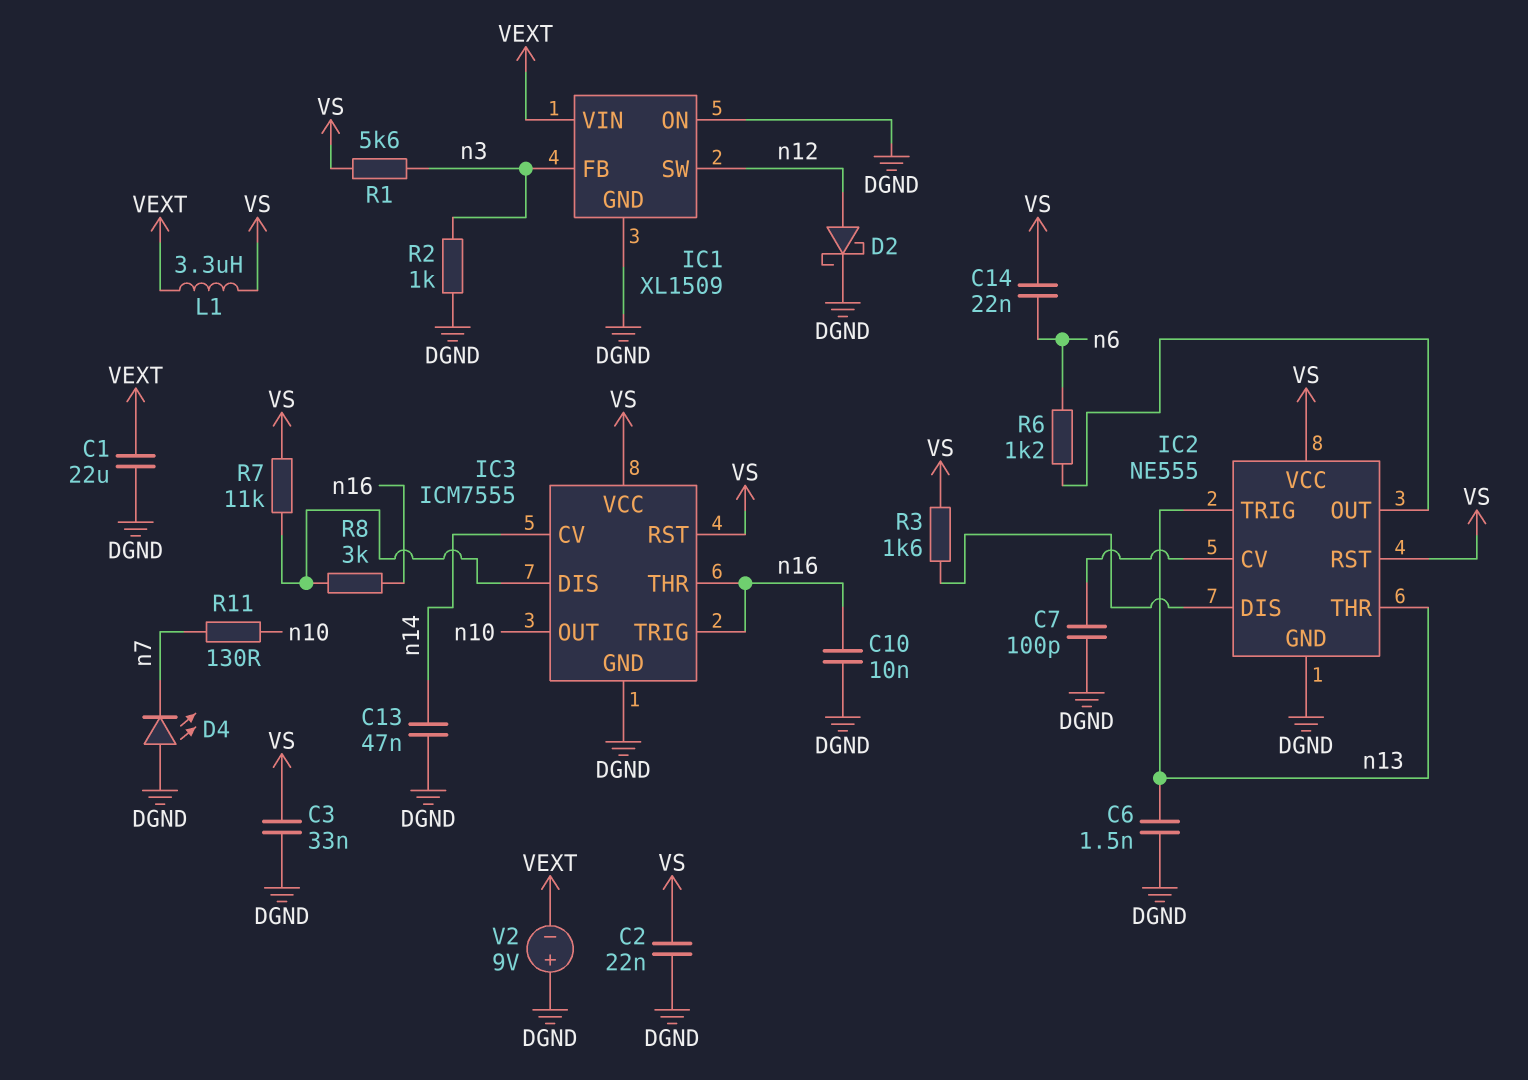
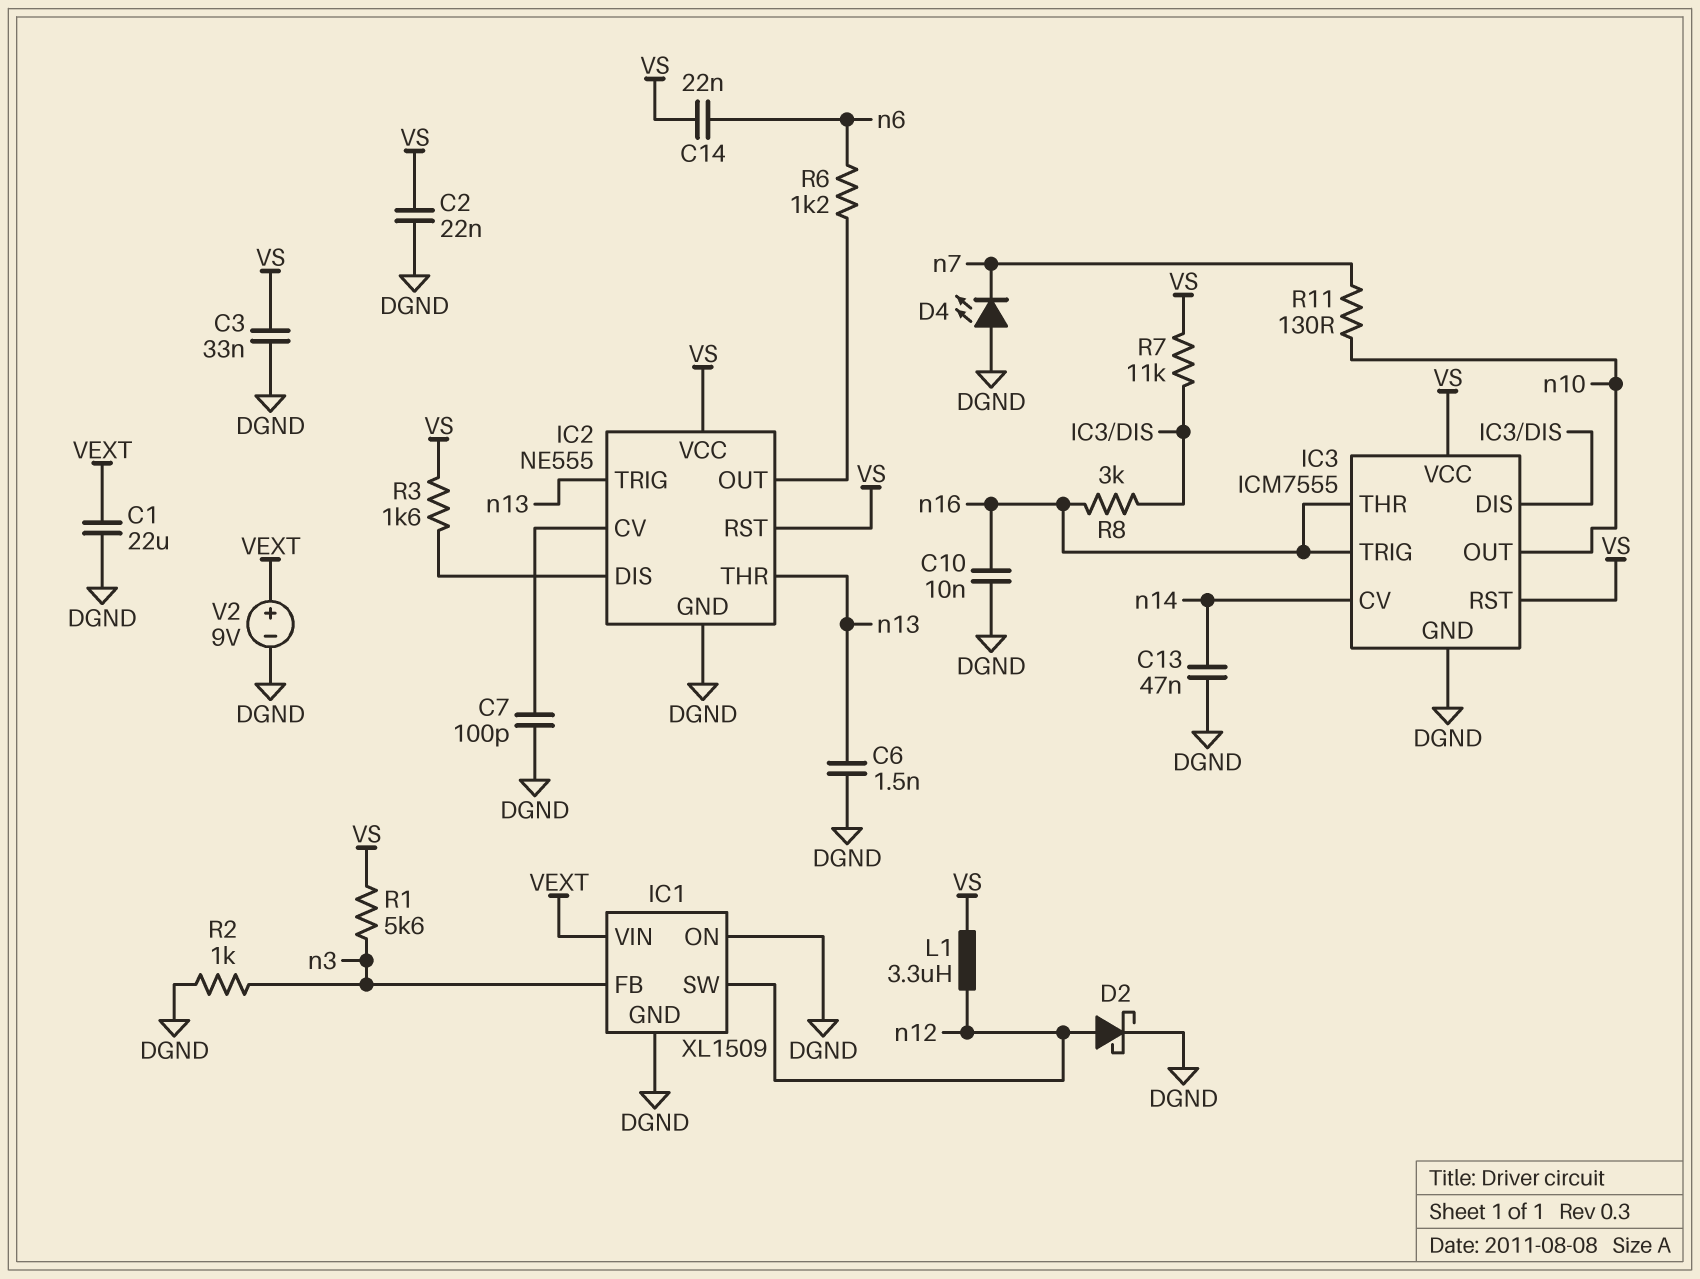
L1: 3.3uH (VEXT, VS) -> 3.3uH (VS, n12)
V2: 9V (plus DGND, minus VEXT) -> 9V (plus VEXT, minus DGND)

